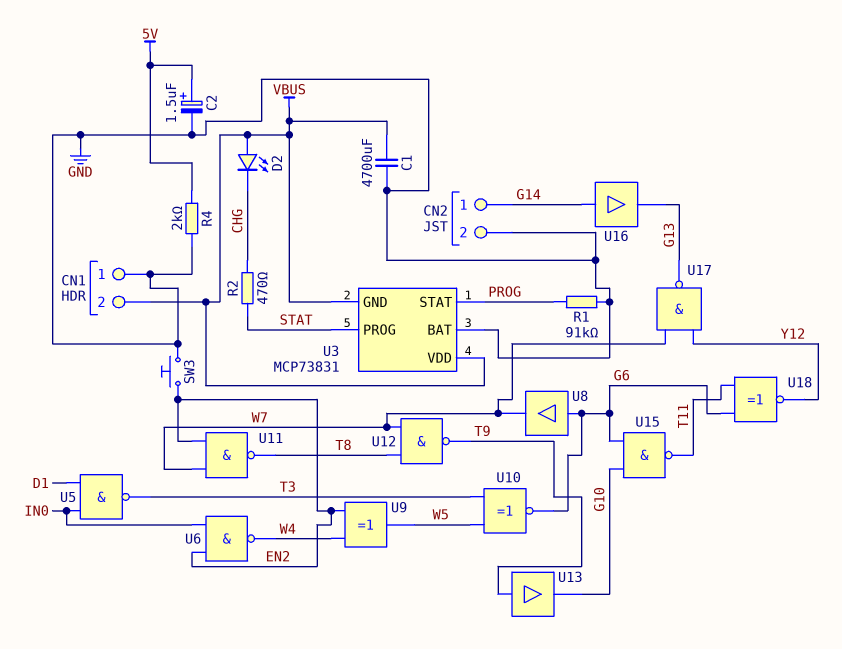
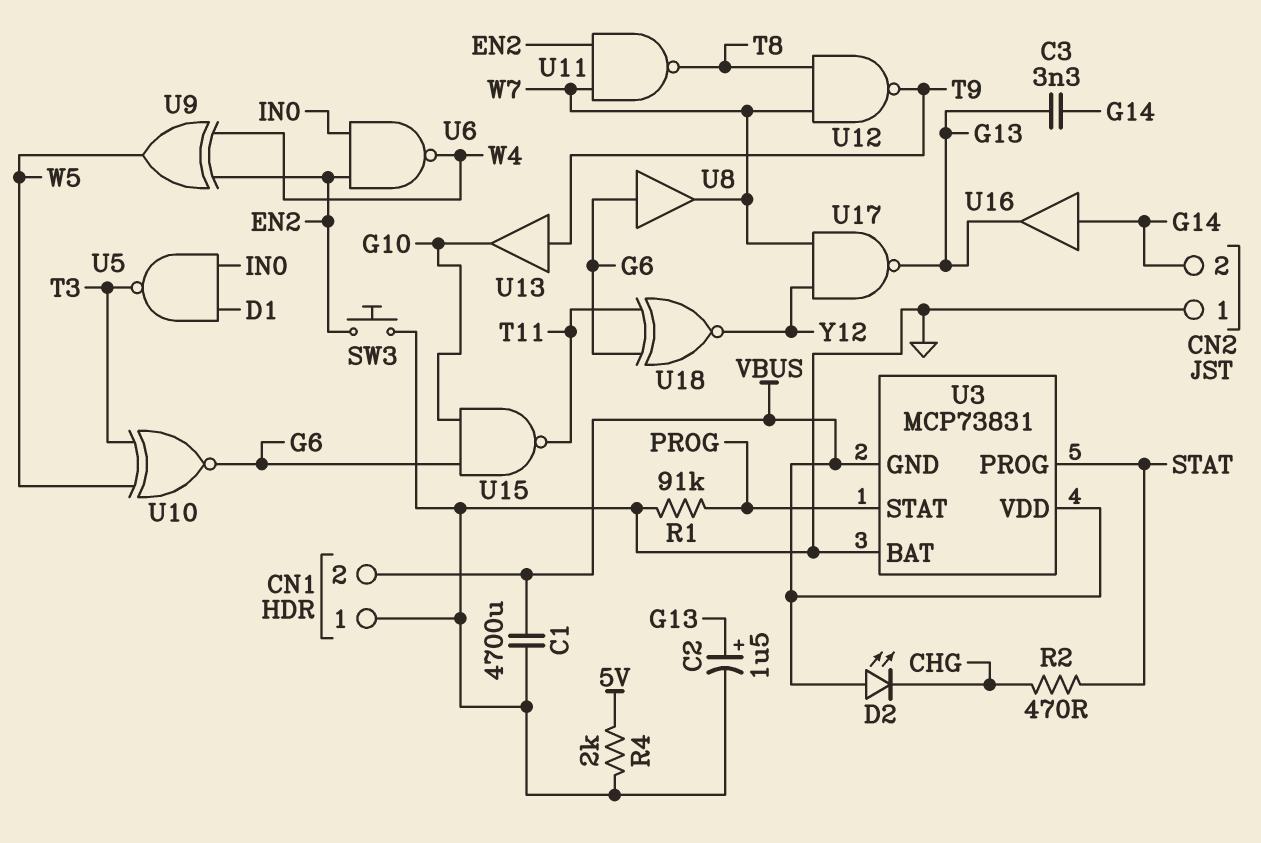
C2: 1.5uF (plus 5V, minus GND) -> 1.5uF (plus G13, minus GND)
C3: none -> 3.3nF (G13, G14)
CN2 pin 1: G14 -> GND
CN2 pin 2: GND -> G14

